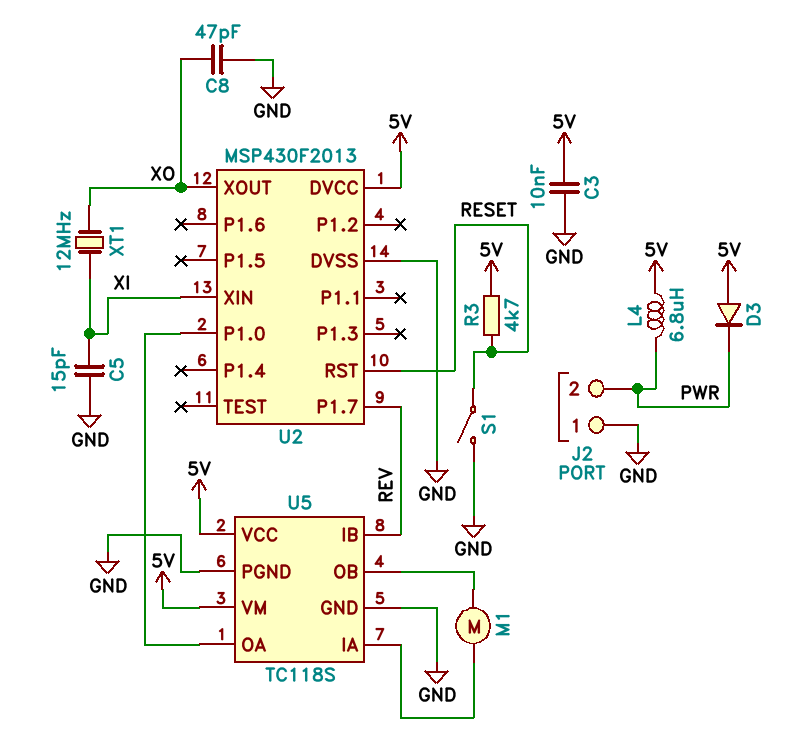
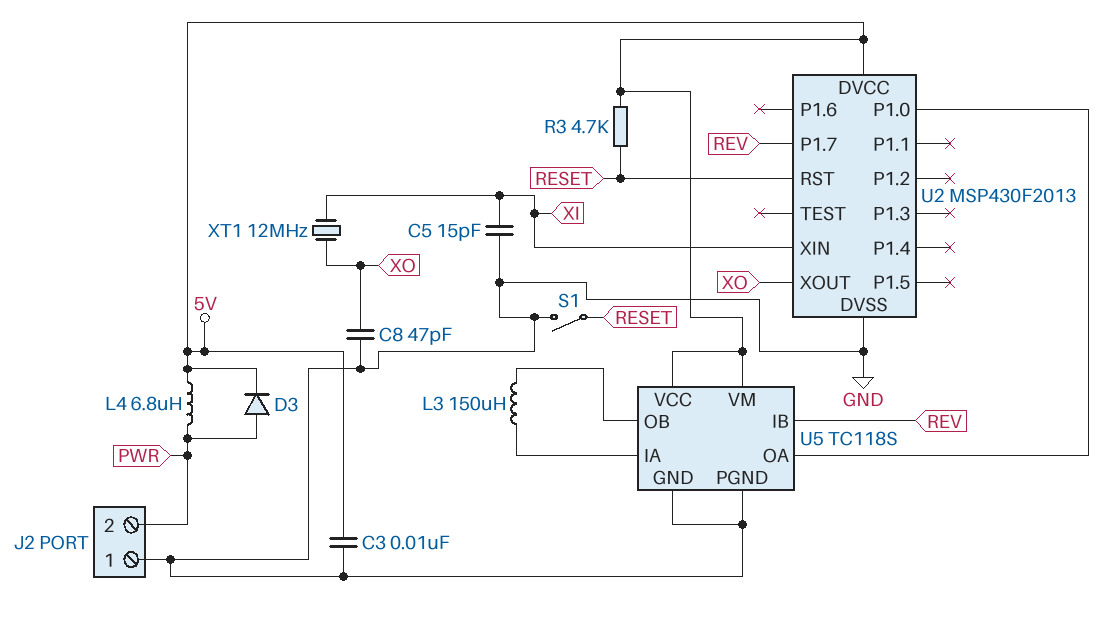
D3: diode (A 5V, K PWR) -> diode (A PWR, K 5V)
L3: none -> 150uH (U5/IA, U5/OB)
M1: motor (U5/IA, U5/OB) -> none

